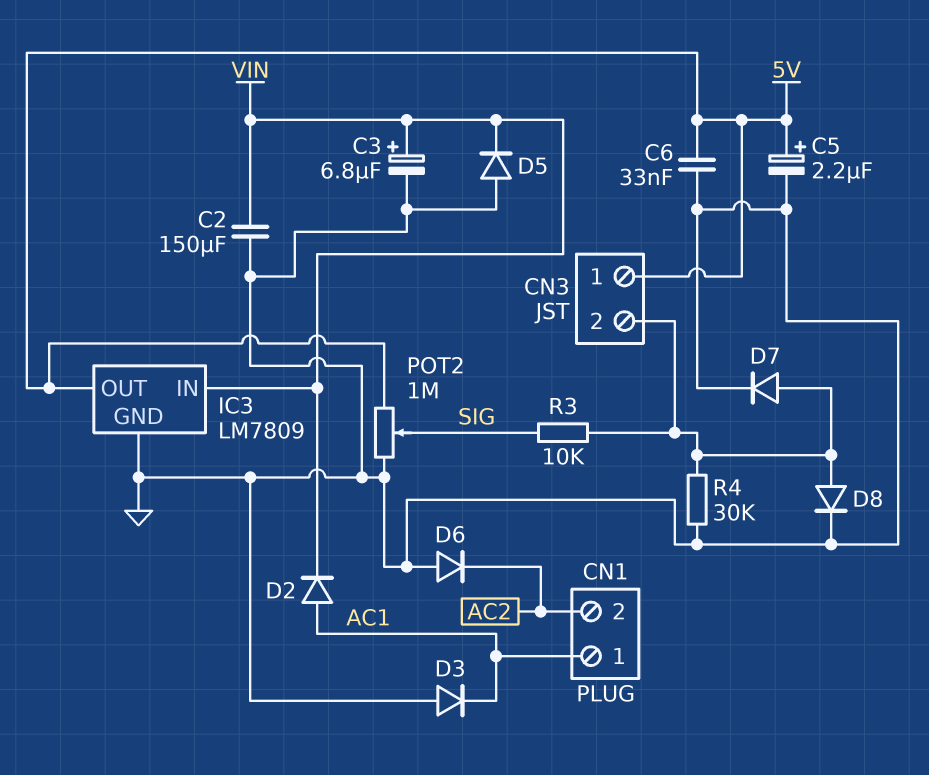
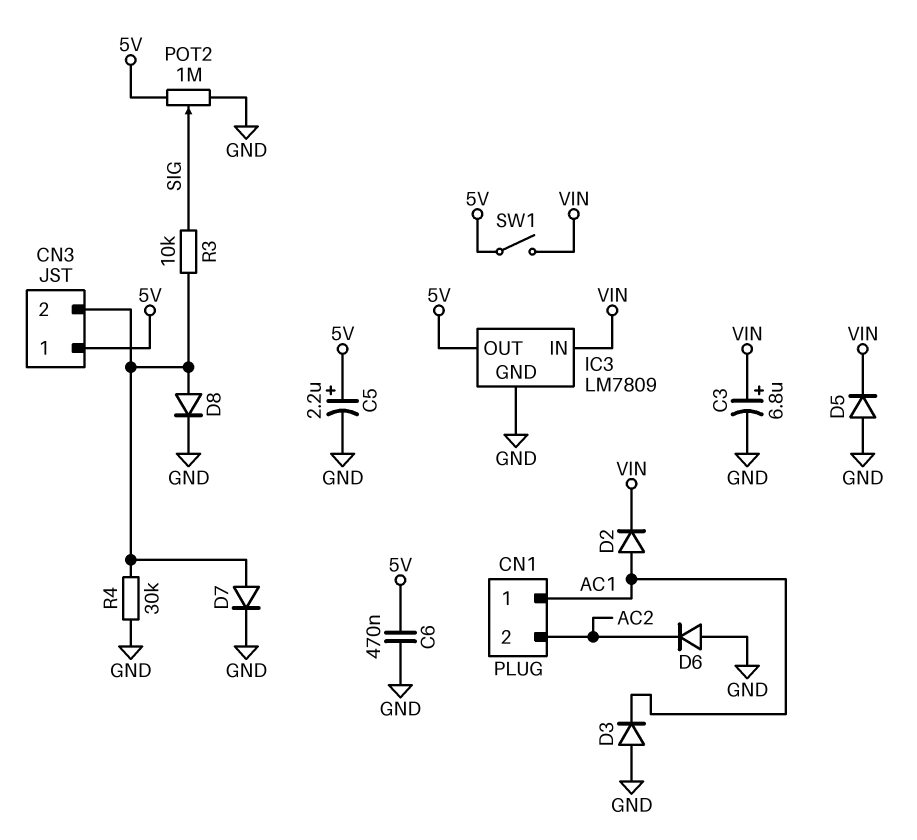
C2: 150uF (GND, VIN) -> none
C6: 33nF (5V, GND) -> 470nF (5V, GND)
SW1: none -> switch (5V, VIN)

